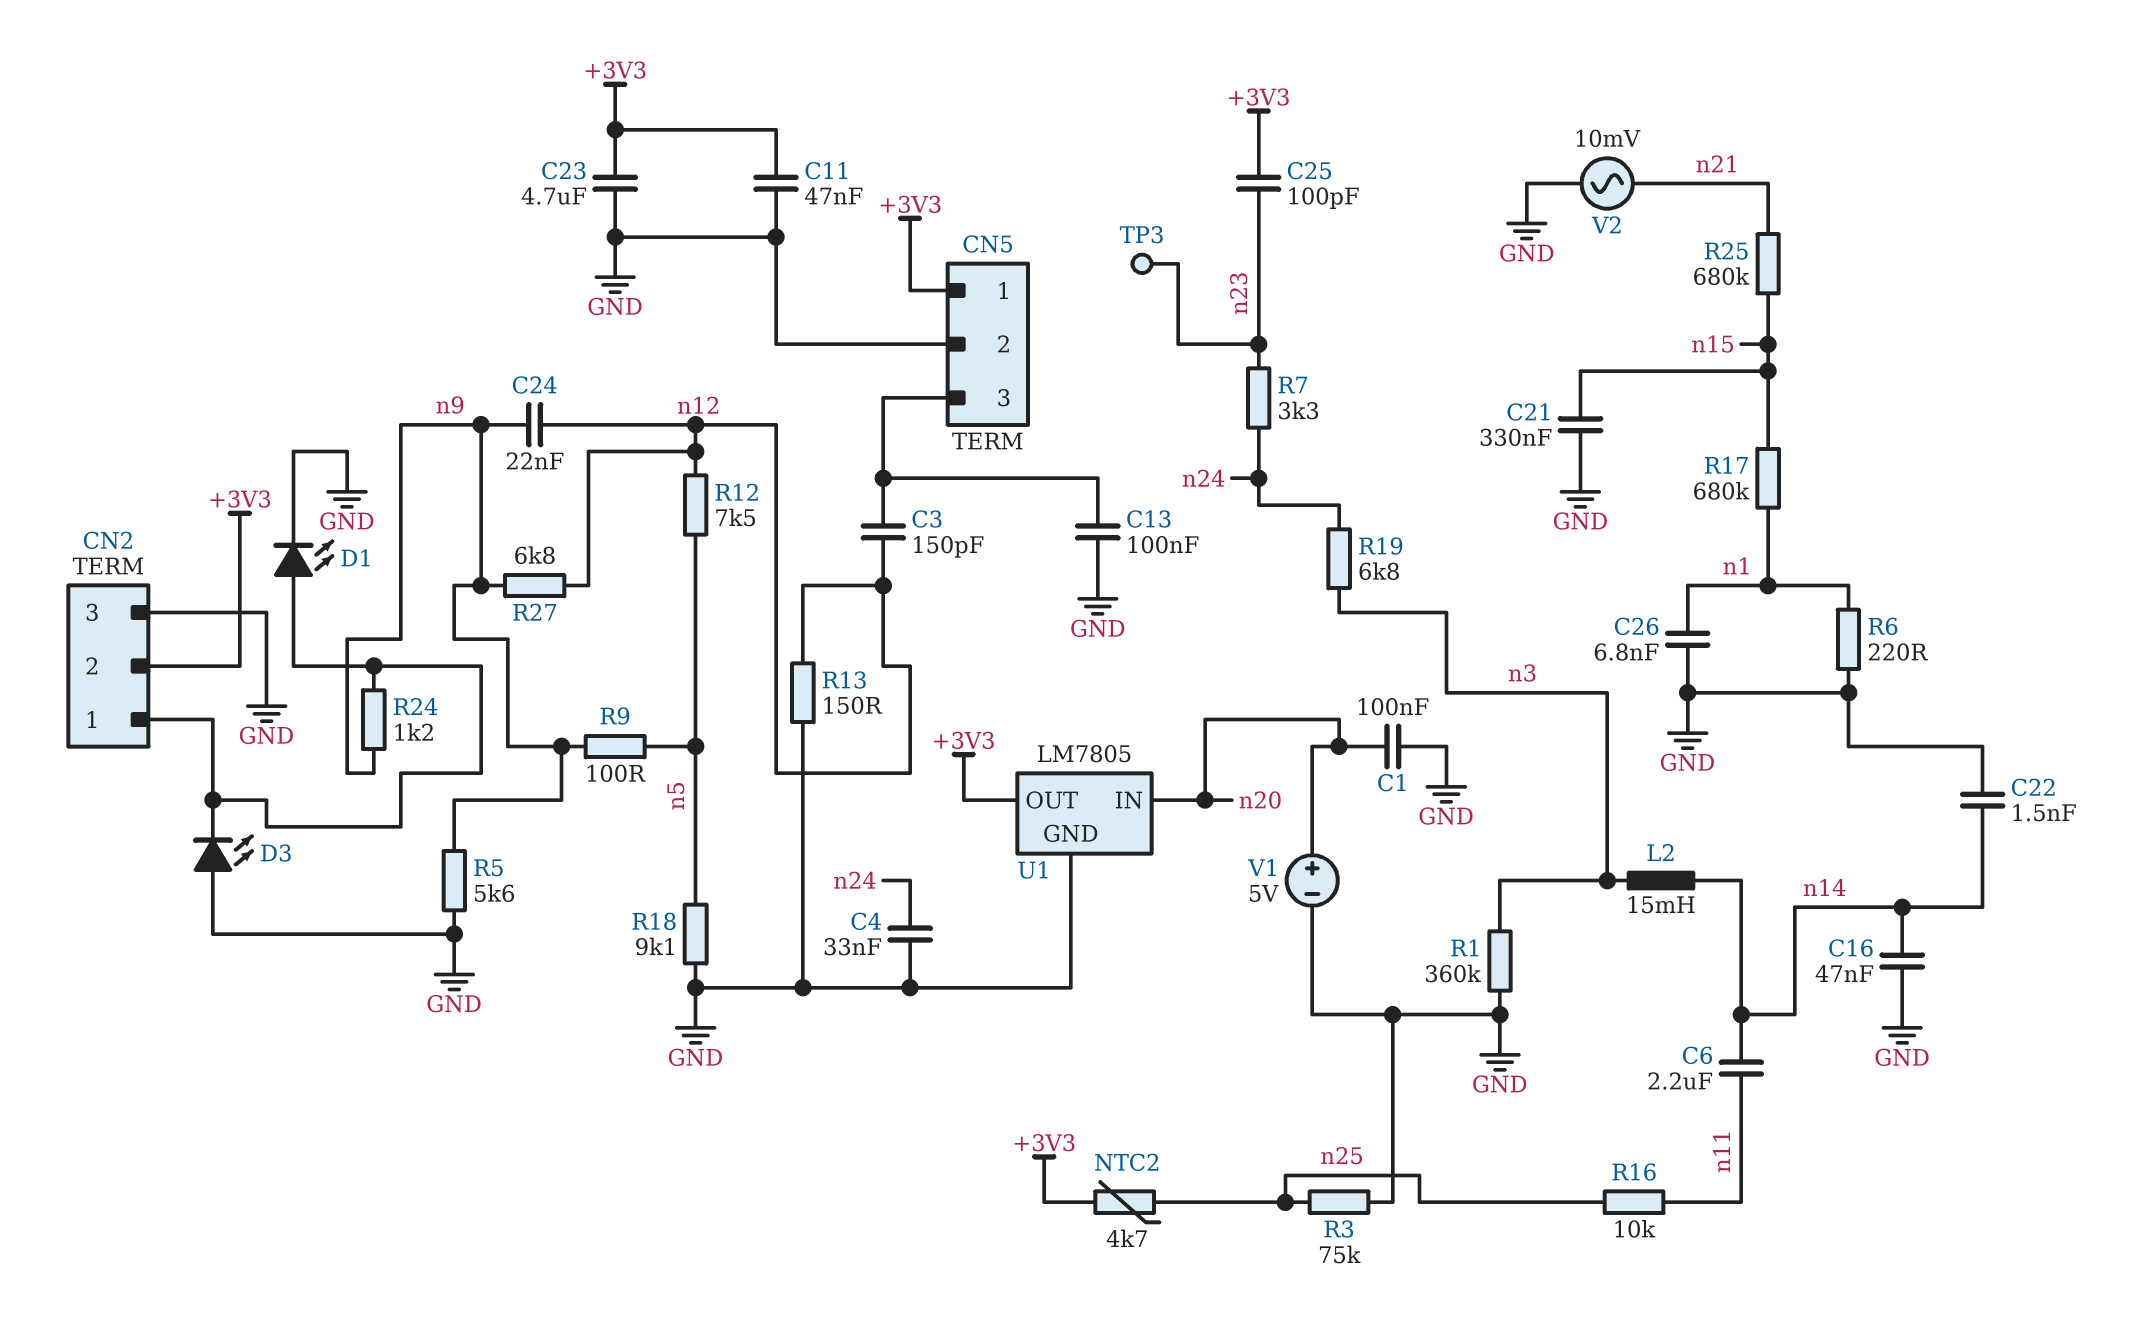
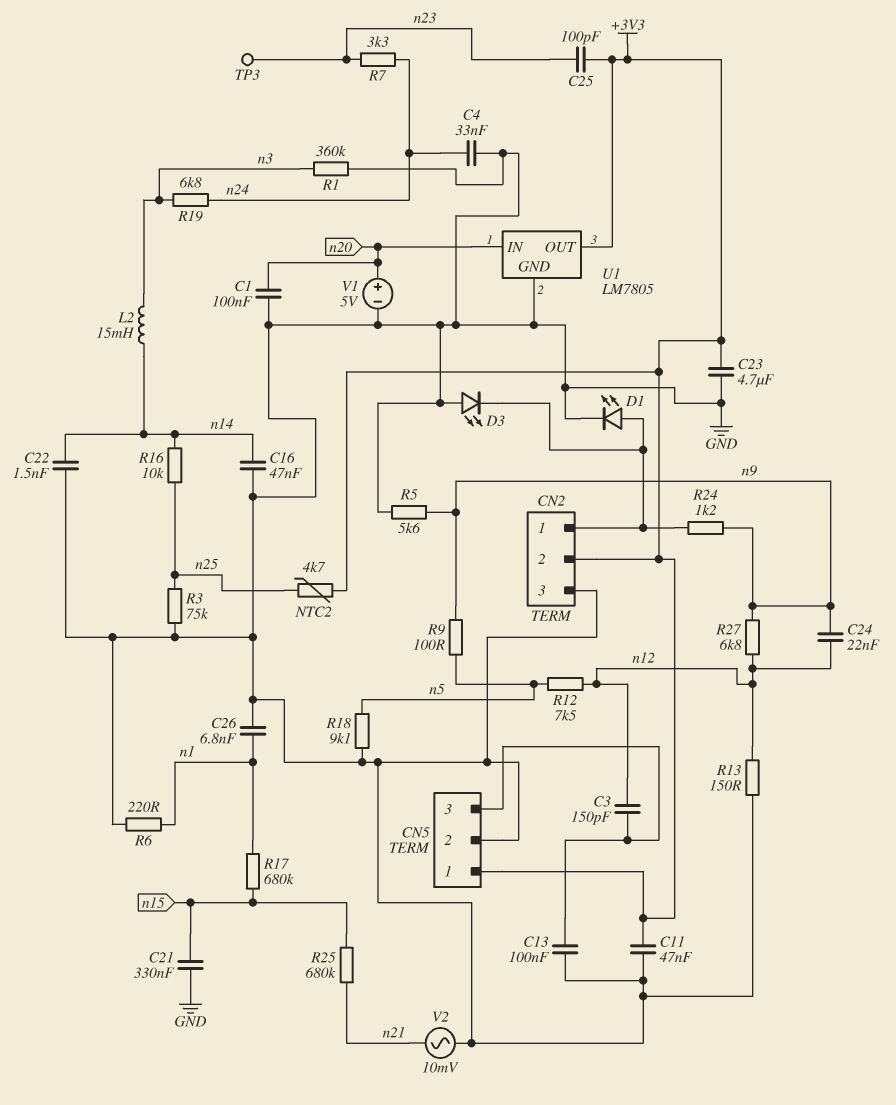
C6: 2.2uF (n11, n14) -> none
R16: 10k (n11, n25) -> 10k (n14, n25)

